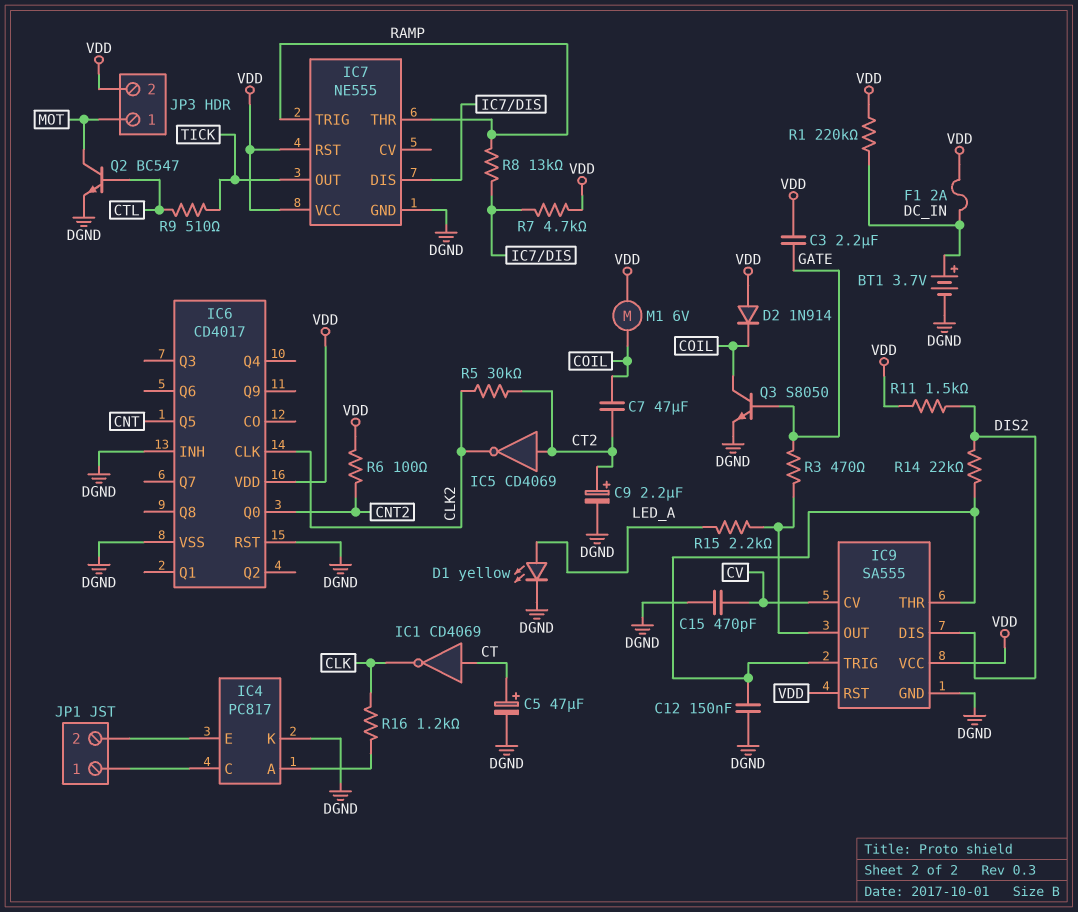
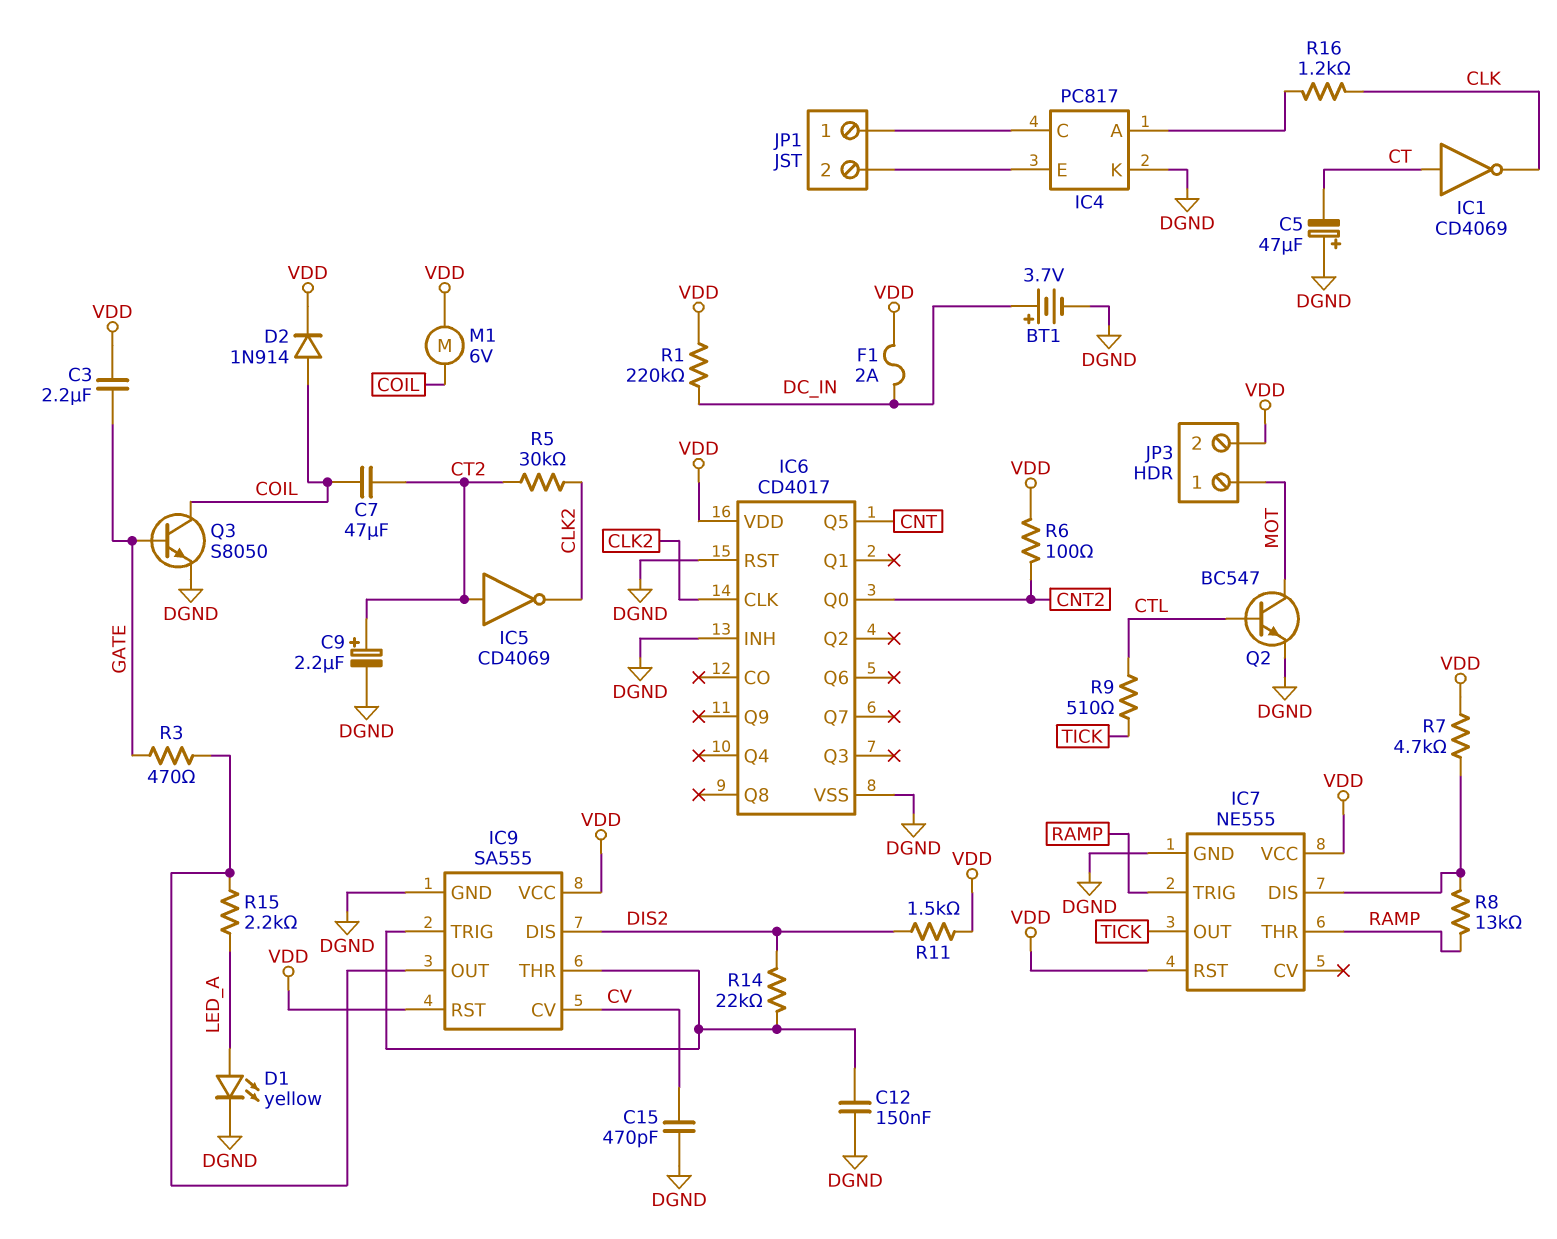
C5: 47uF (plus CT, minus DGND) -> 47uF (plus DGND, minus CT)
D2: diode 1N914 (A VDD, K COIL) -> diode 1N914 (A COIL, K VDD)

